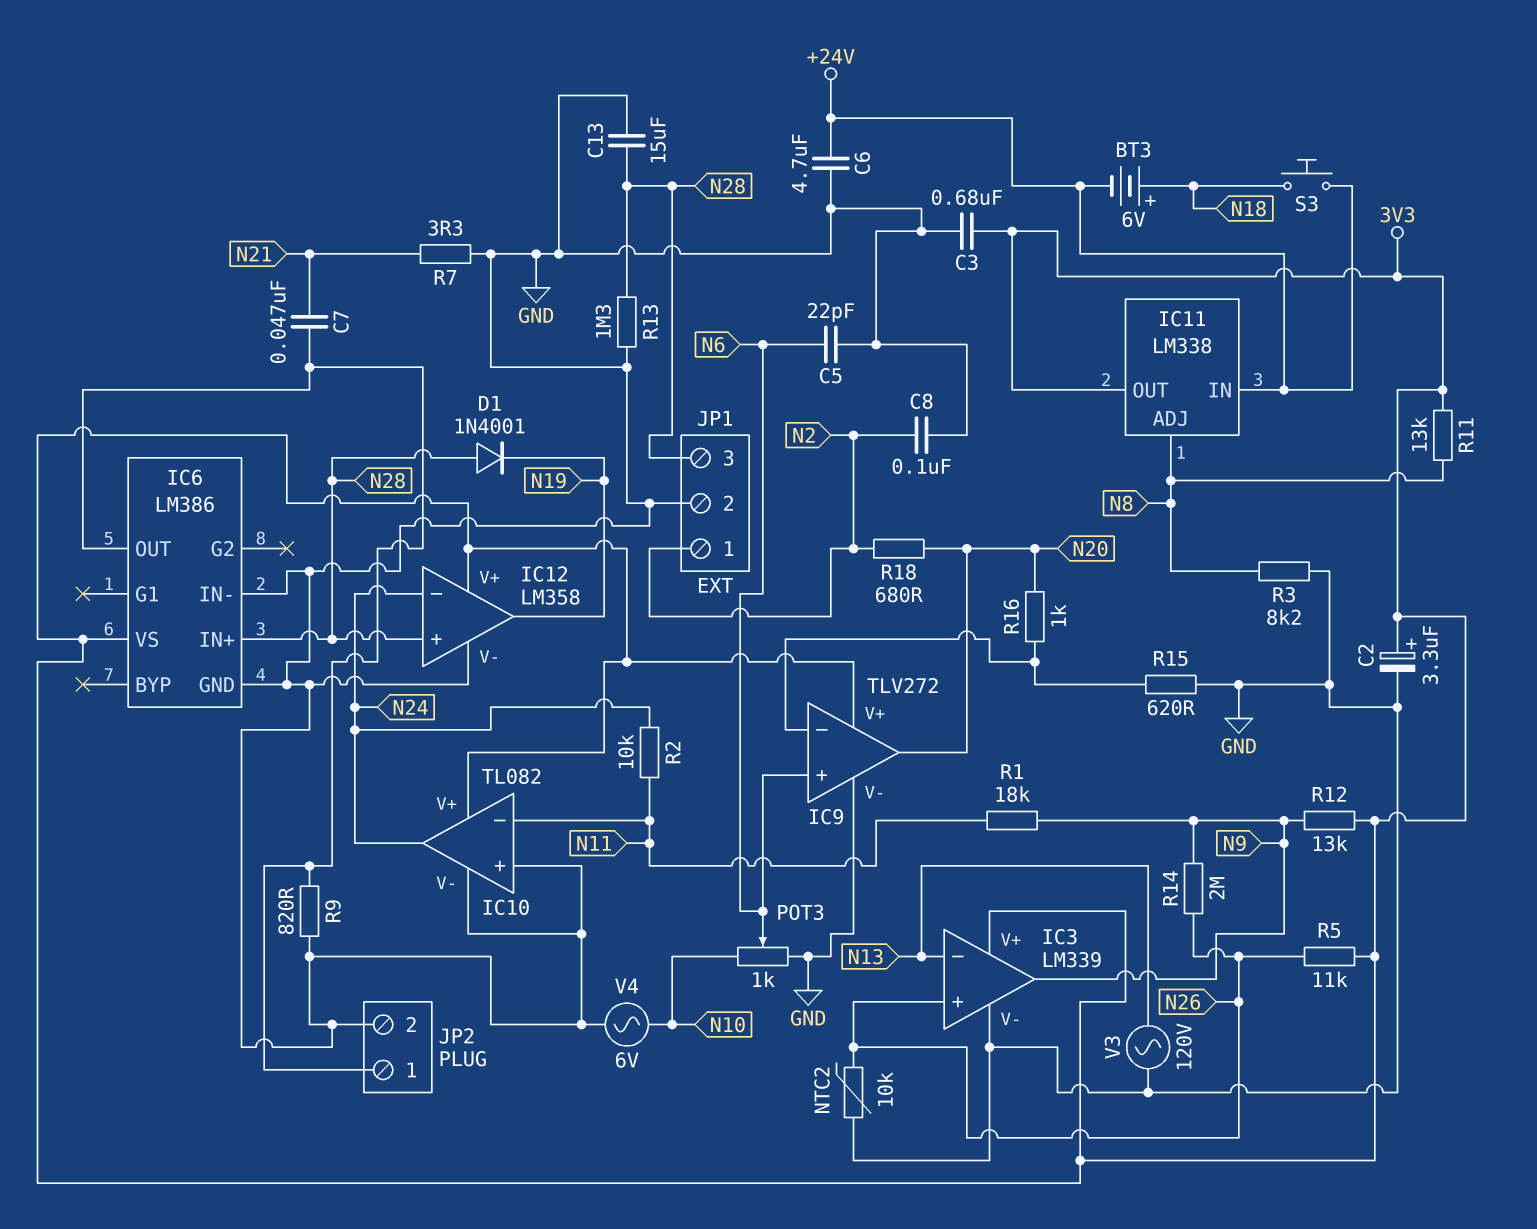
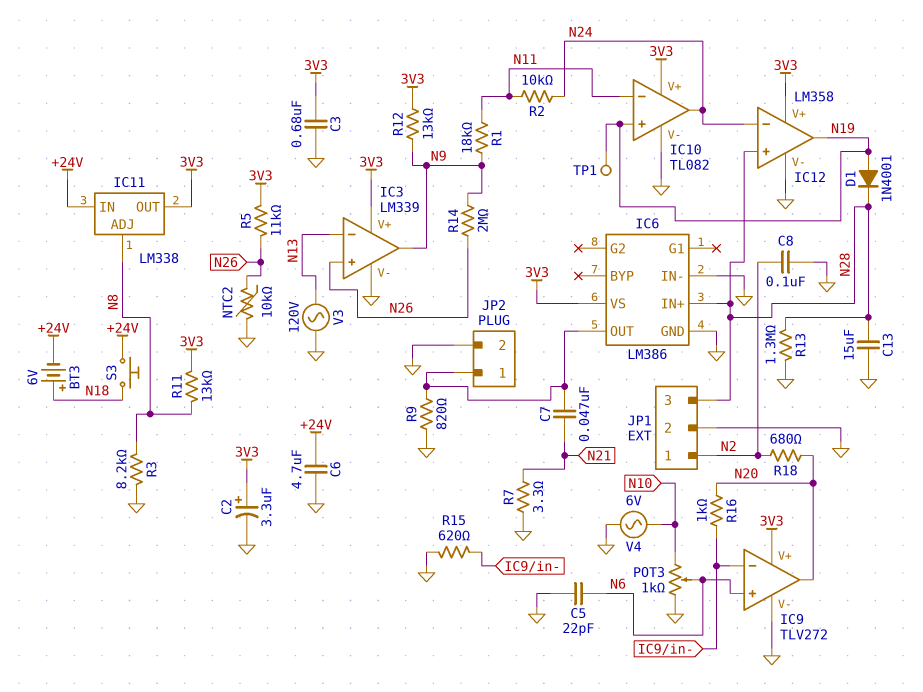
D1: diode 1N4001 (A N28, K N19) -> diode 1N4001 (A N19, K N28)
IC10 pin in+: GND -> N19
TP1: none -> test point (N19)

